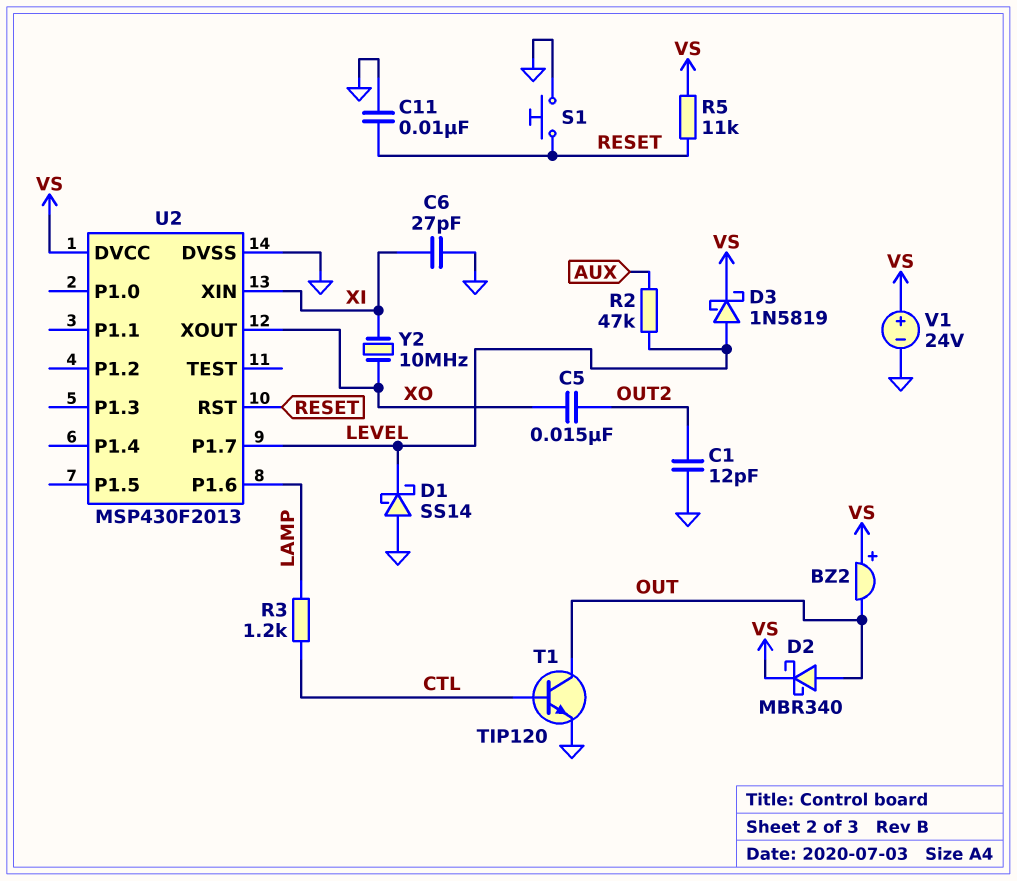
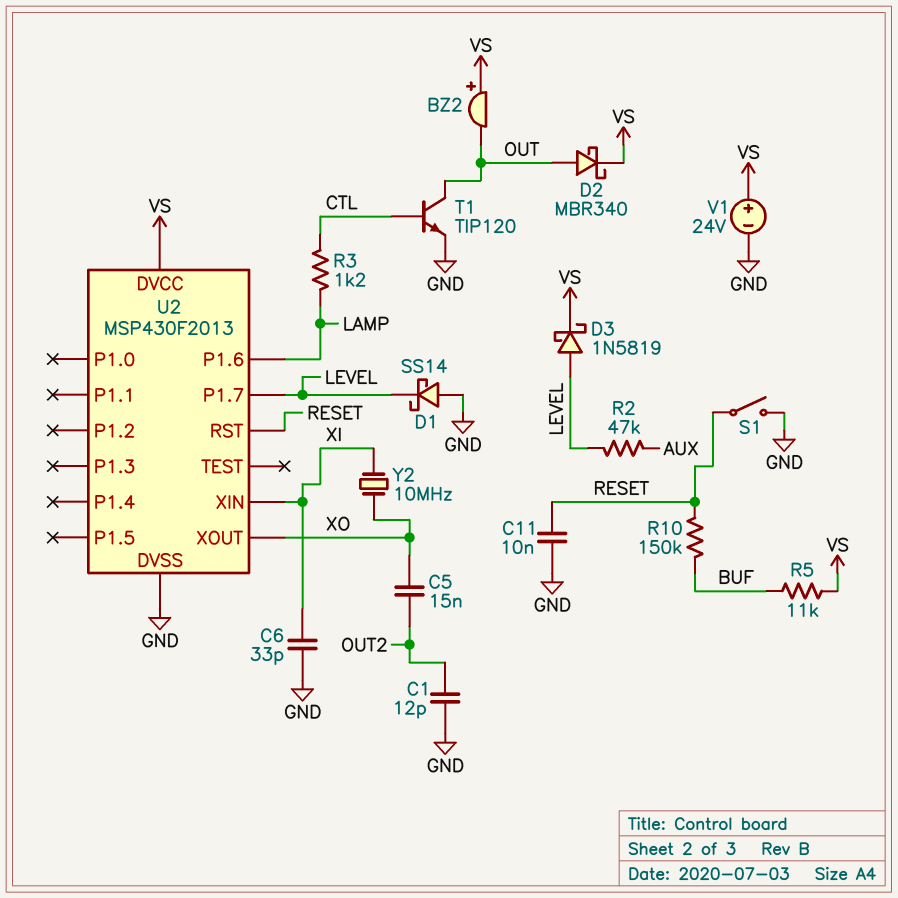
C6: 27pF (GND, XI) -> 33pF (GND, XI)
R5: 11k (RESET, VS) -> 11k (BUF, VS)
R10: none -> 150k (BUF, RESET)
S1: button (GND, RESET) -> switch (GND, RESET)

